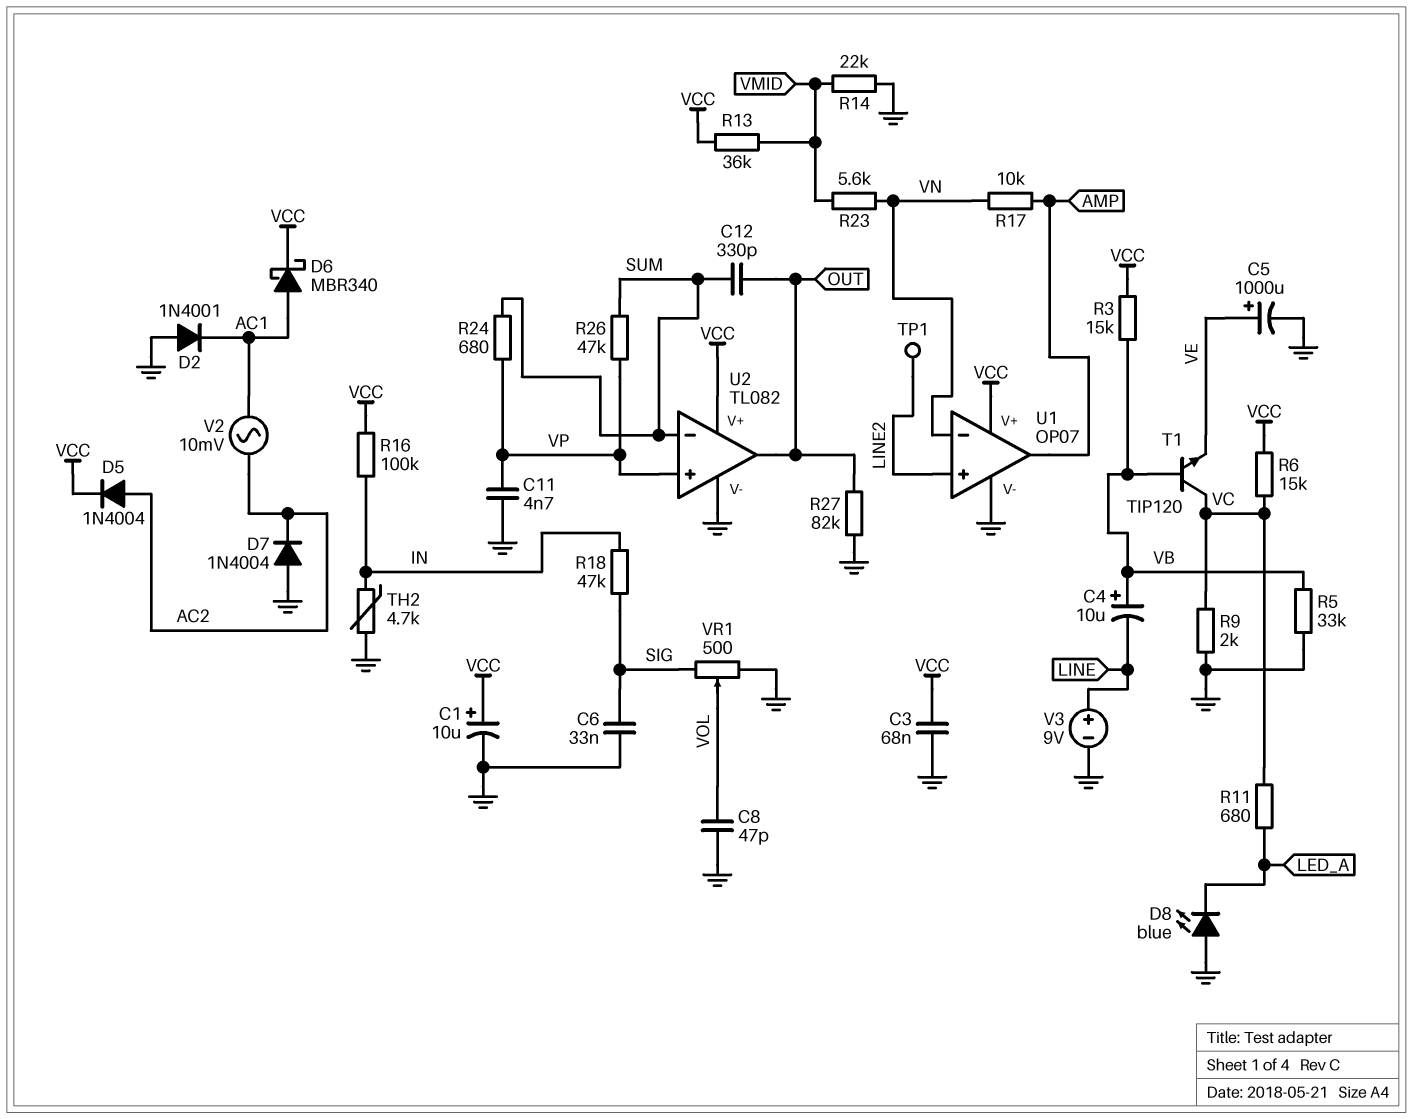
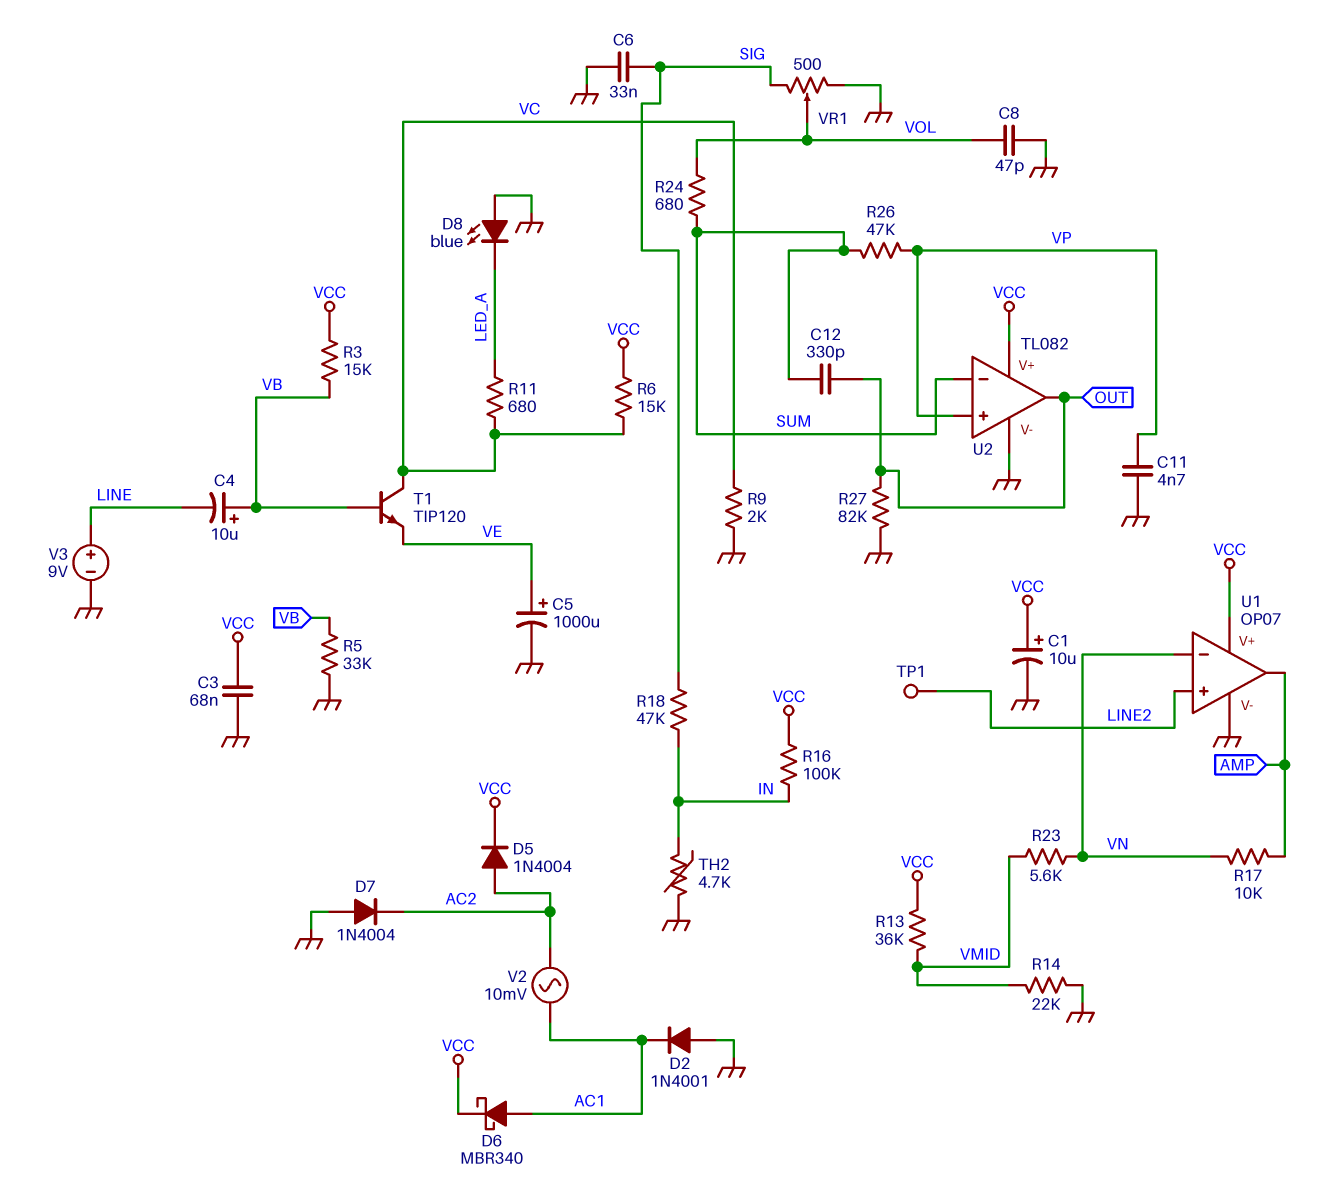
R24: 680 (SUM, VP) -> 680 (SUM, VOL)

